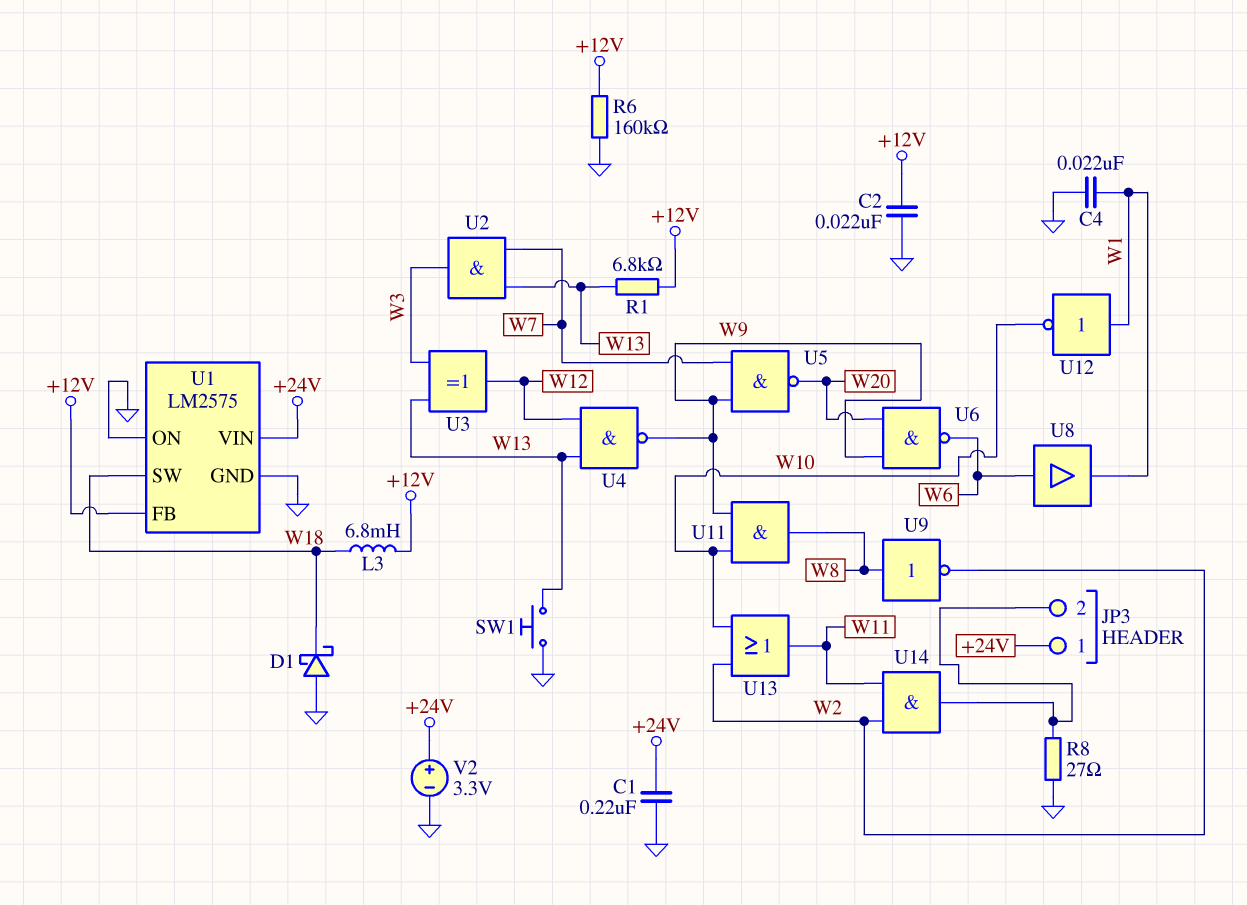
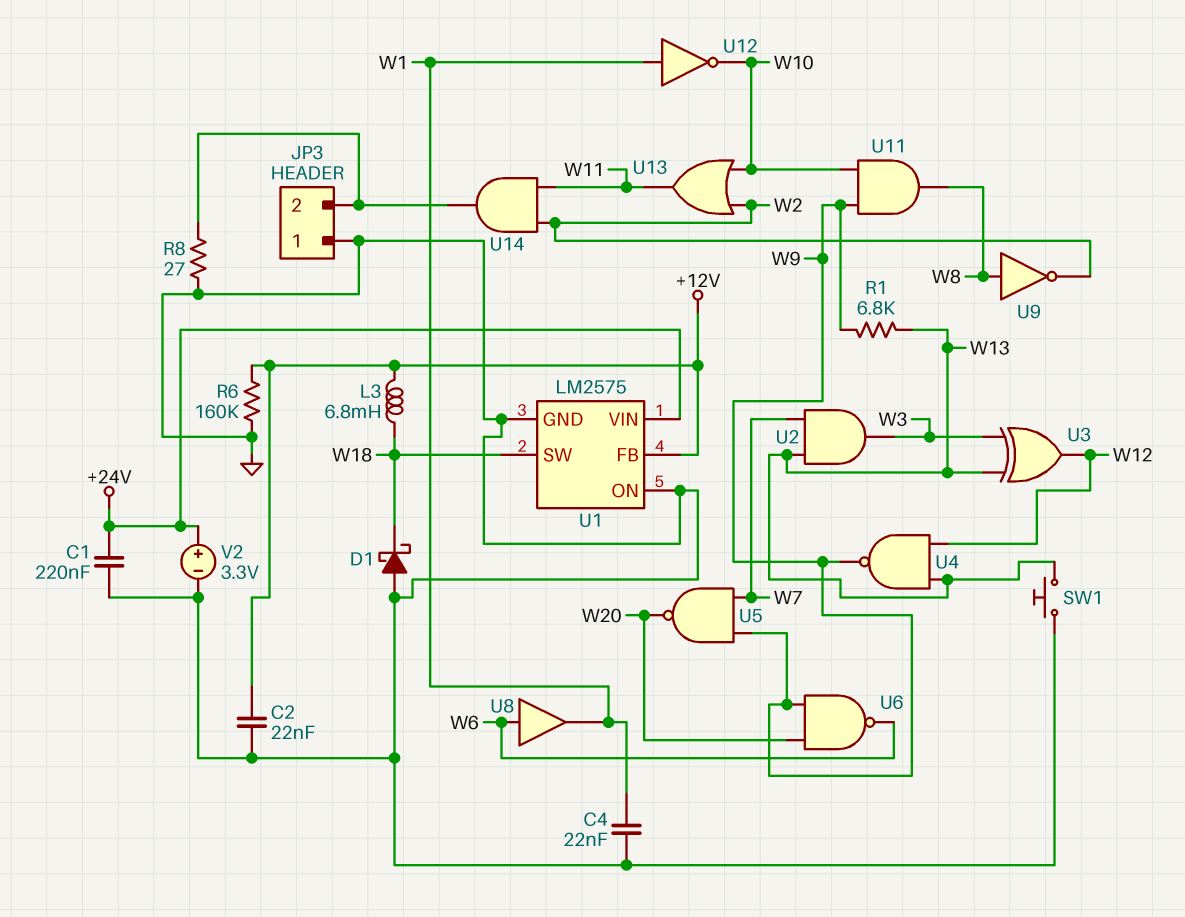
JP3 pin 1: +24V -> GND
R1: 6.8k (+12V, W13) -> 6.8k (W9, W13)

